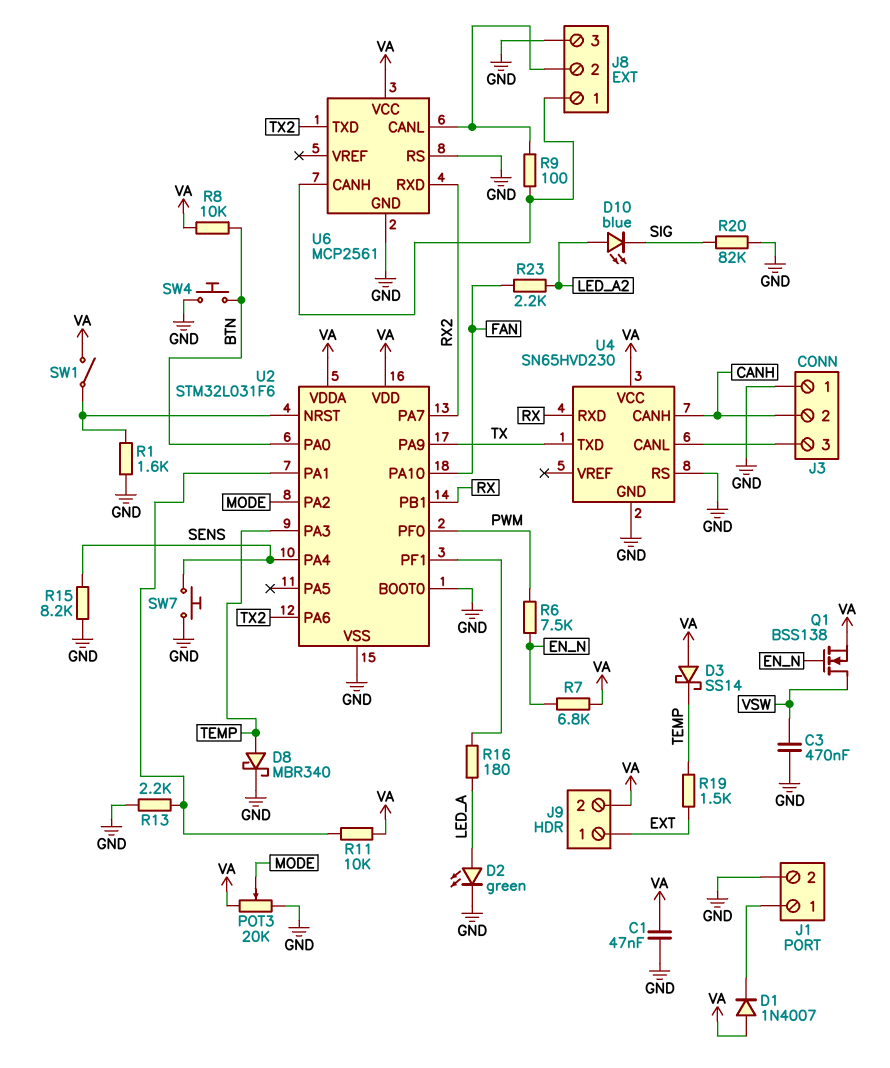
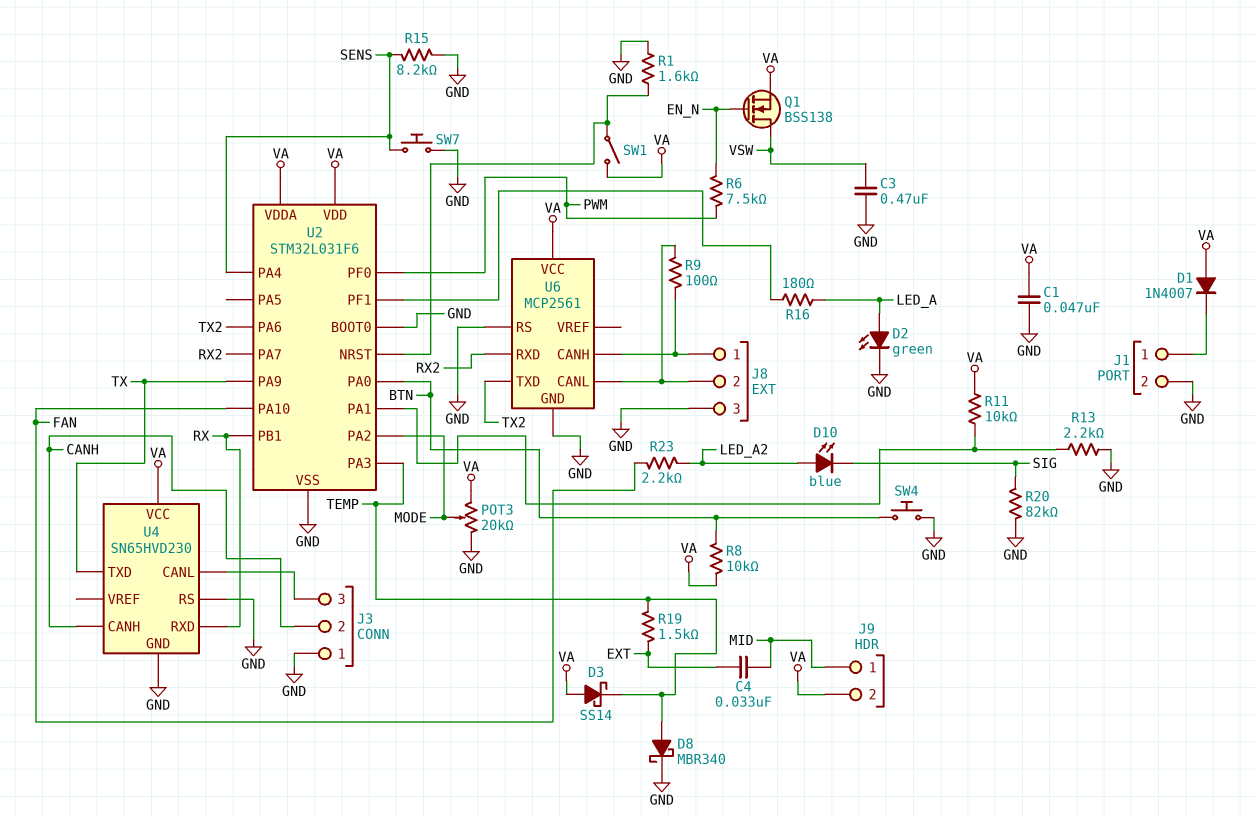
C4: none -> 33nF (EXT, MID)
J9 pin 1: EXT -> MID
R7: 6.8k (EN_N, VA) -> none

